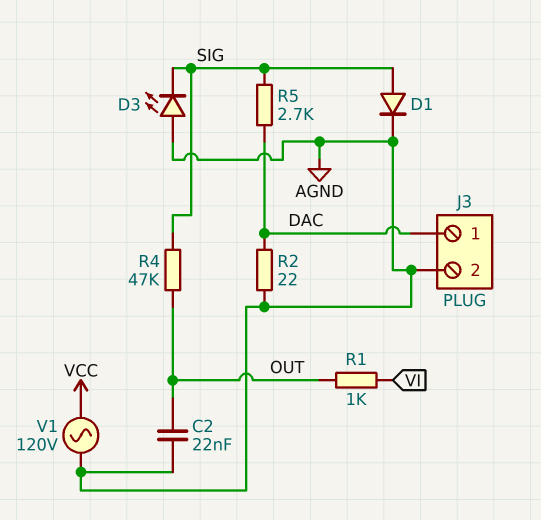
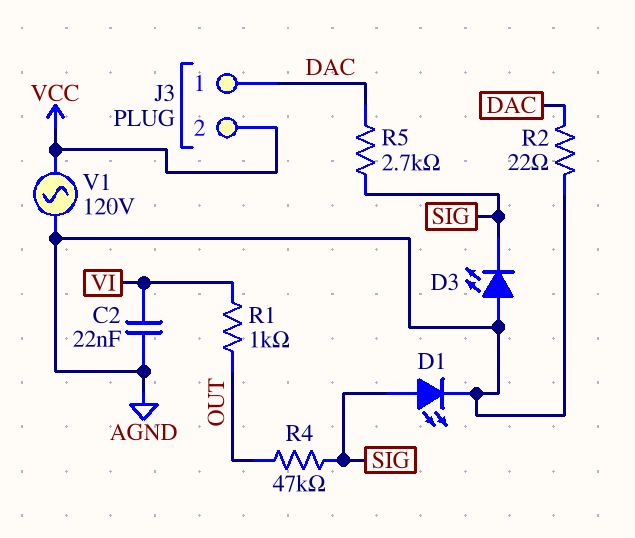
C2: 22nF (AGND, OUT) -> 22nF (AGND, VI)
D1: diode (A SIG, K AGND) -> LED (A SIG, K AGND)
J3 pin 2: AGND -> VCC

